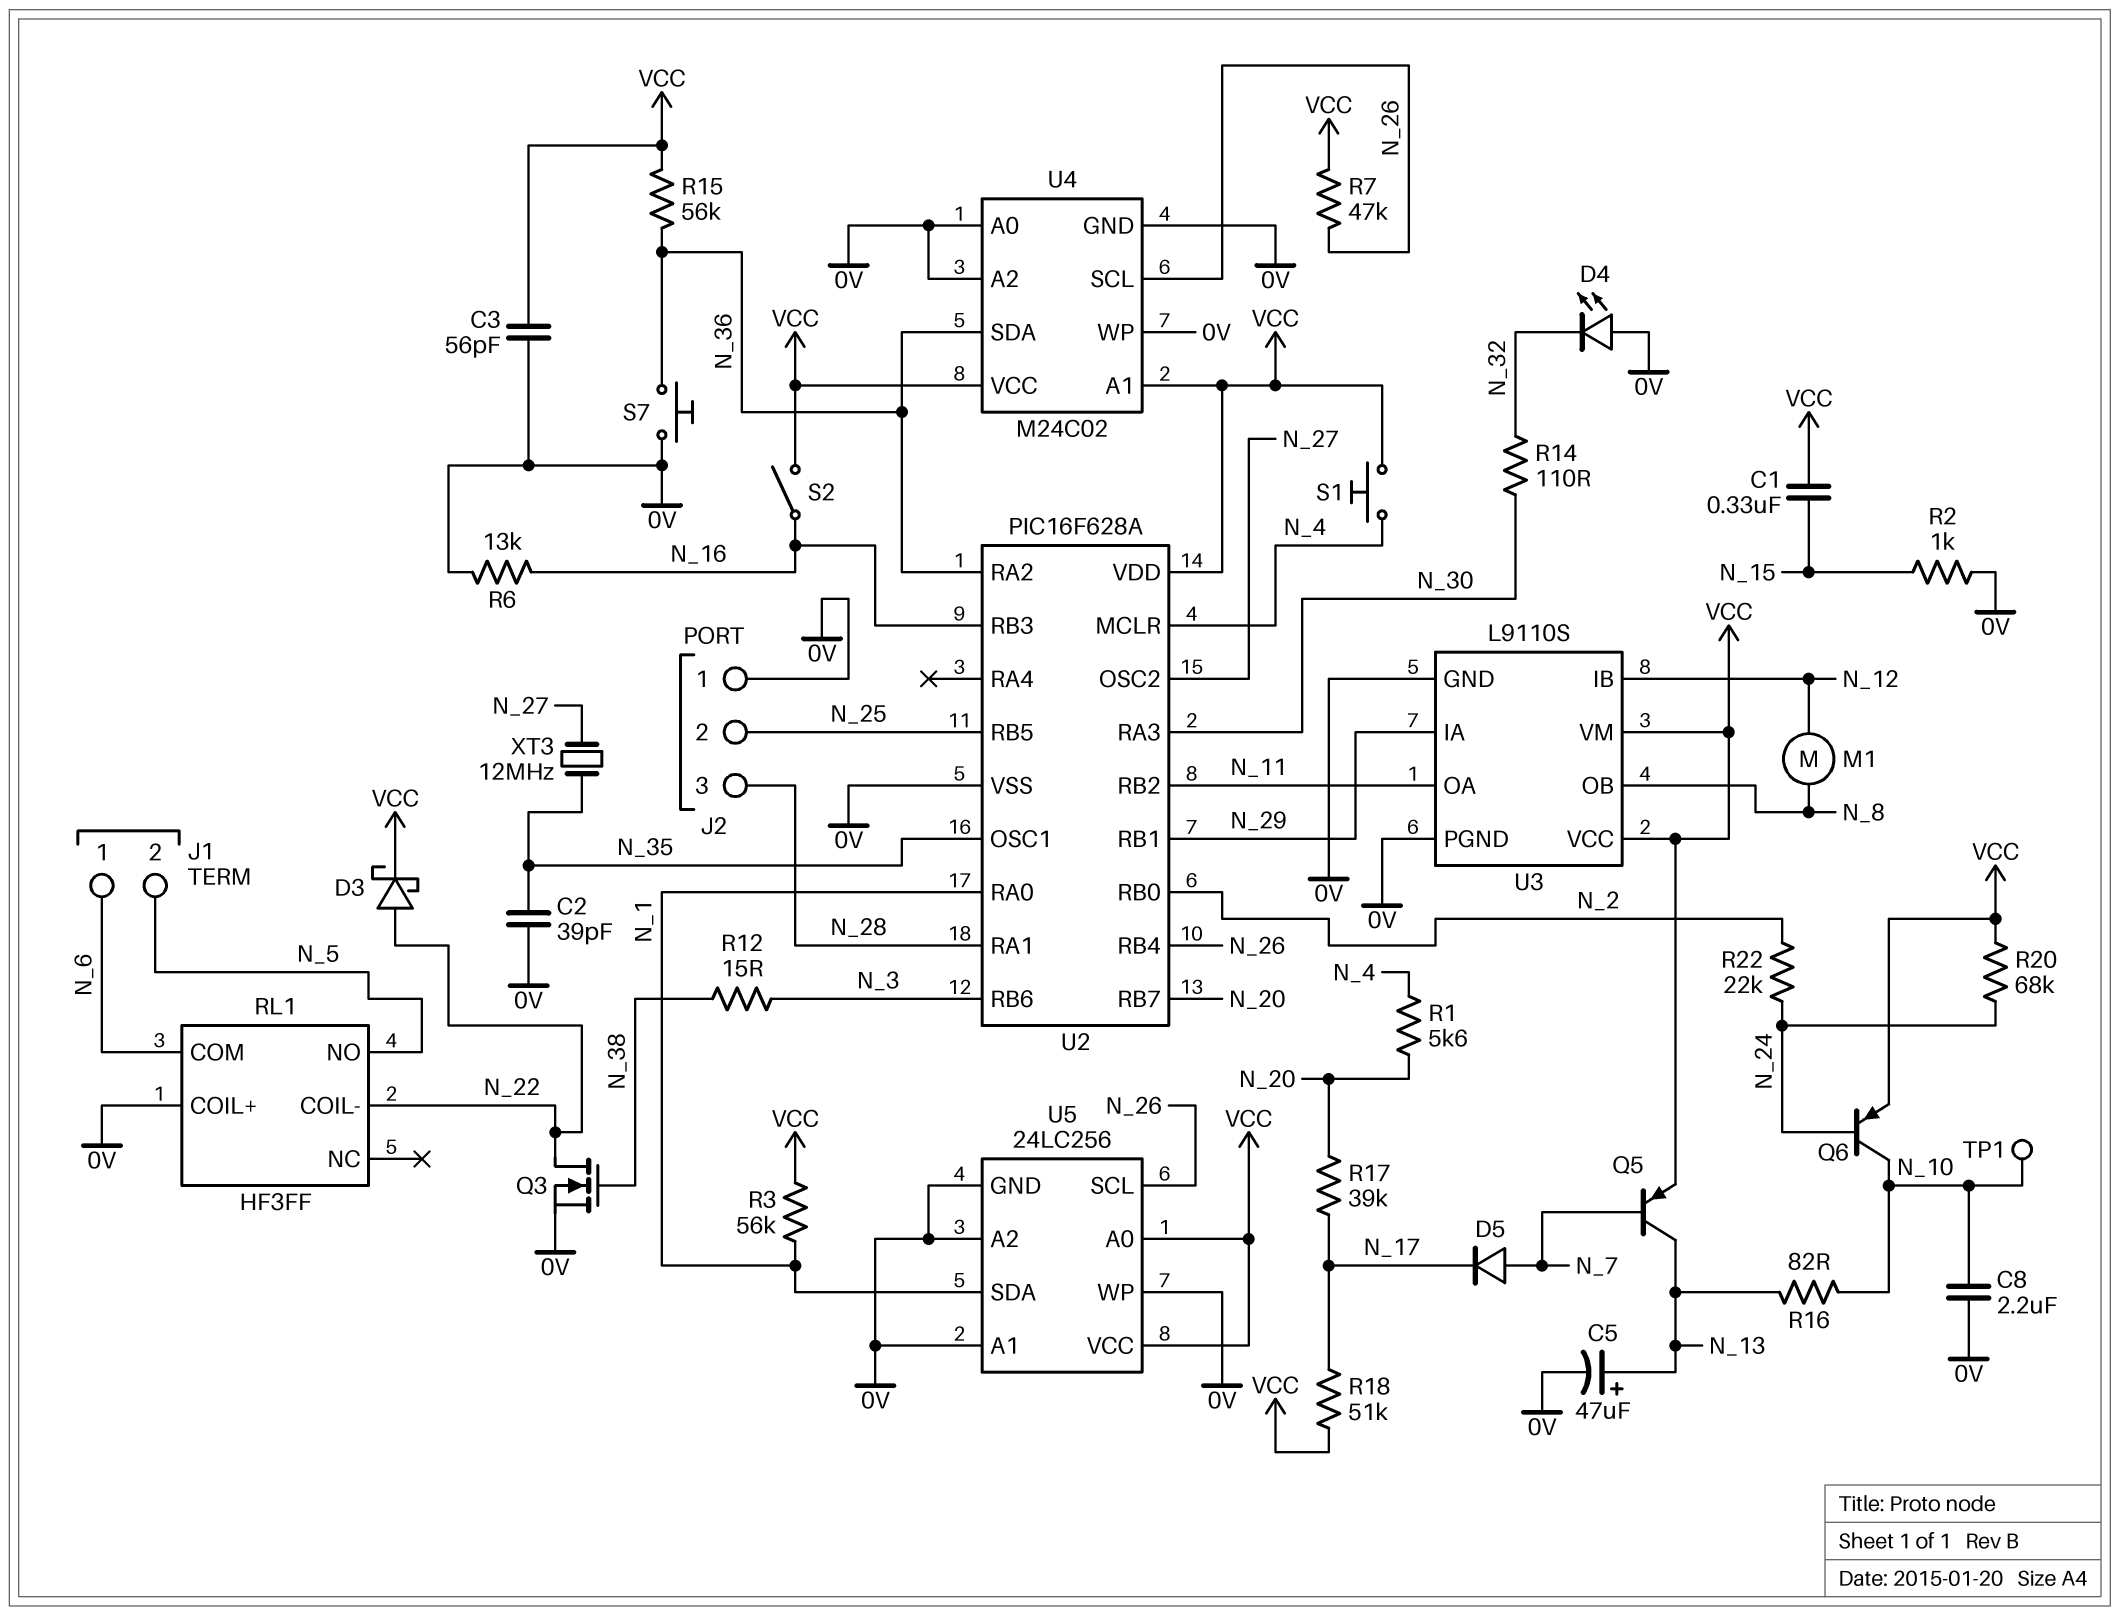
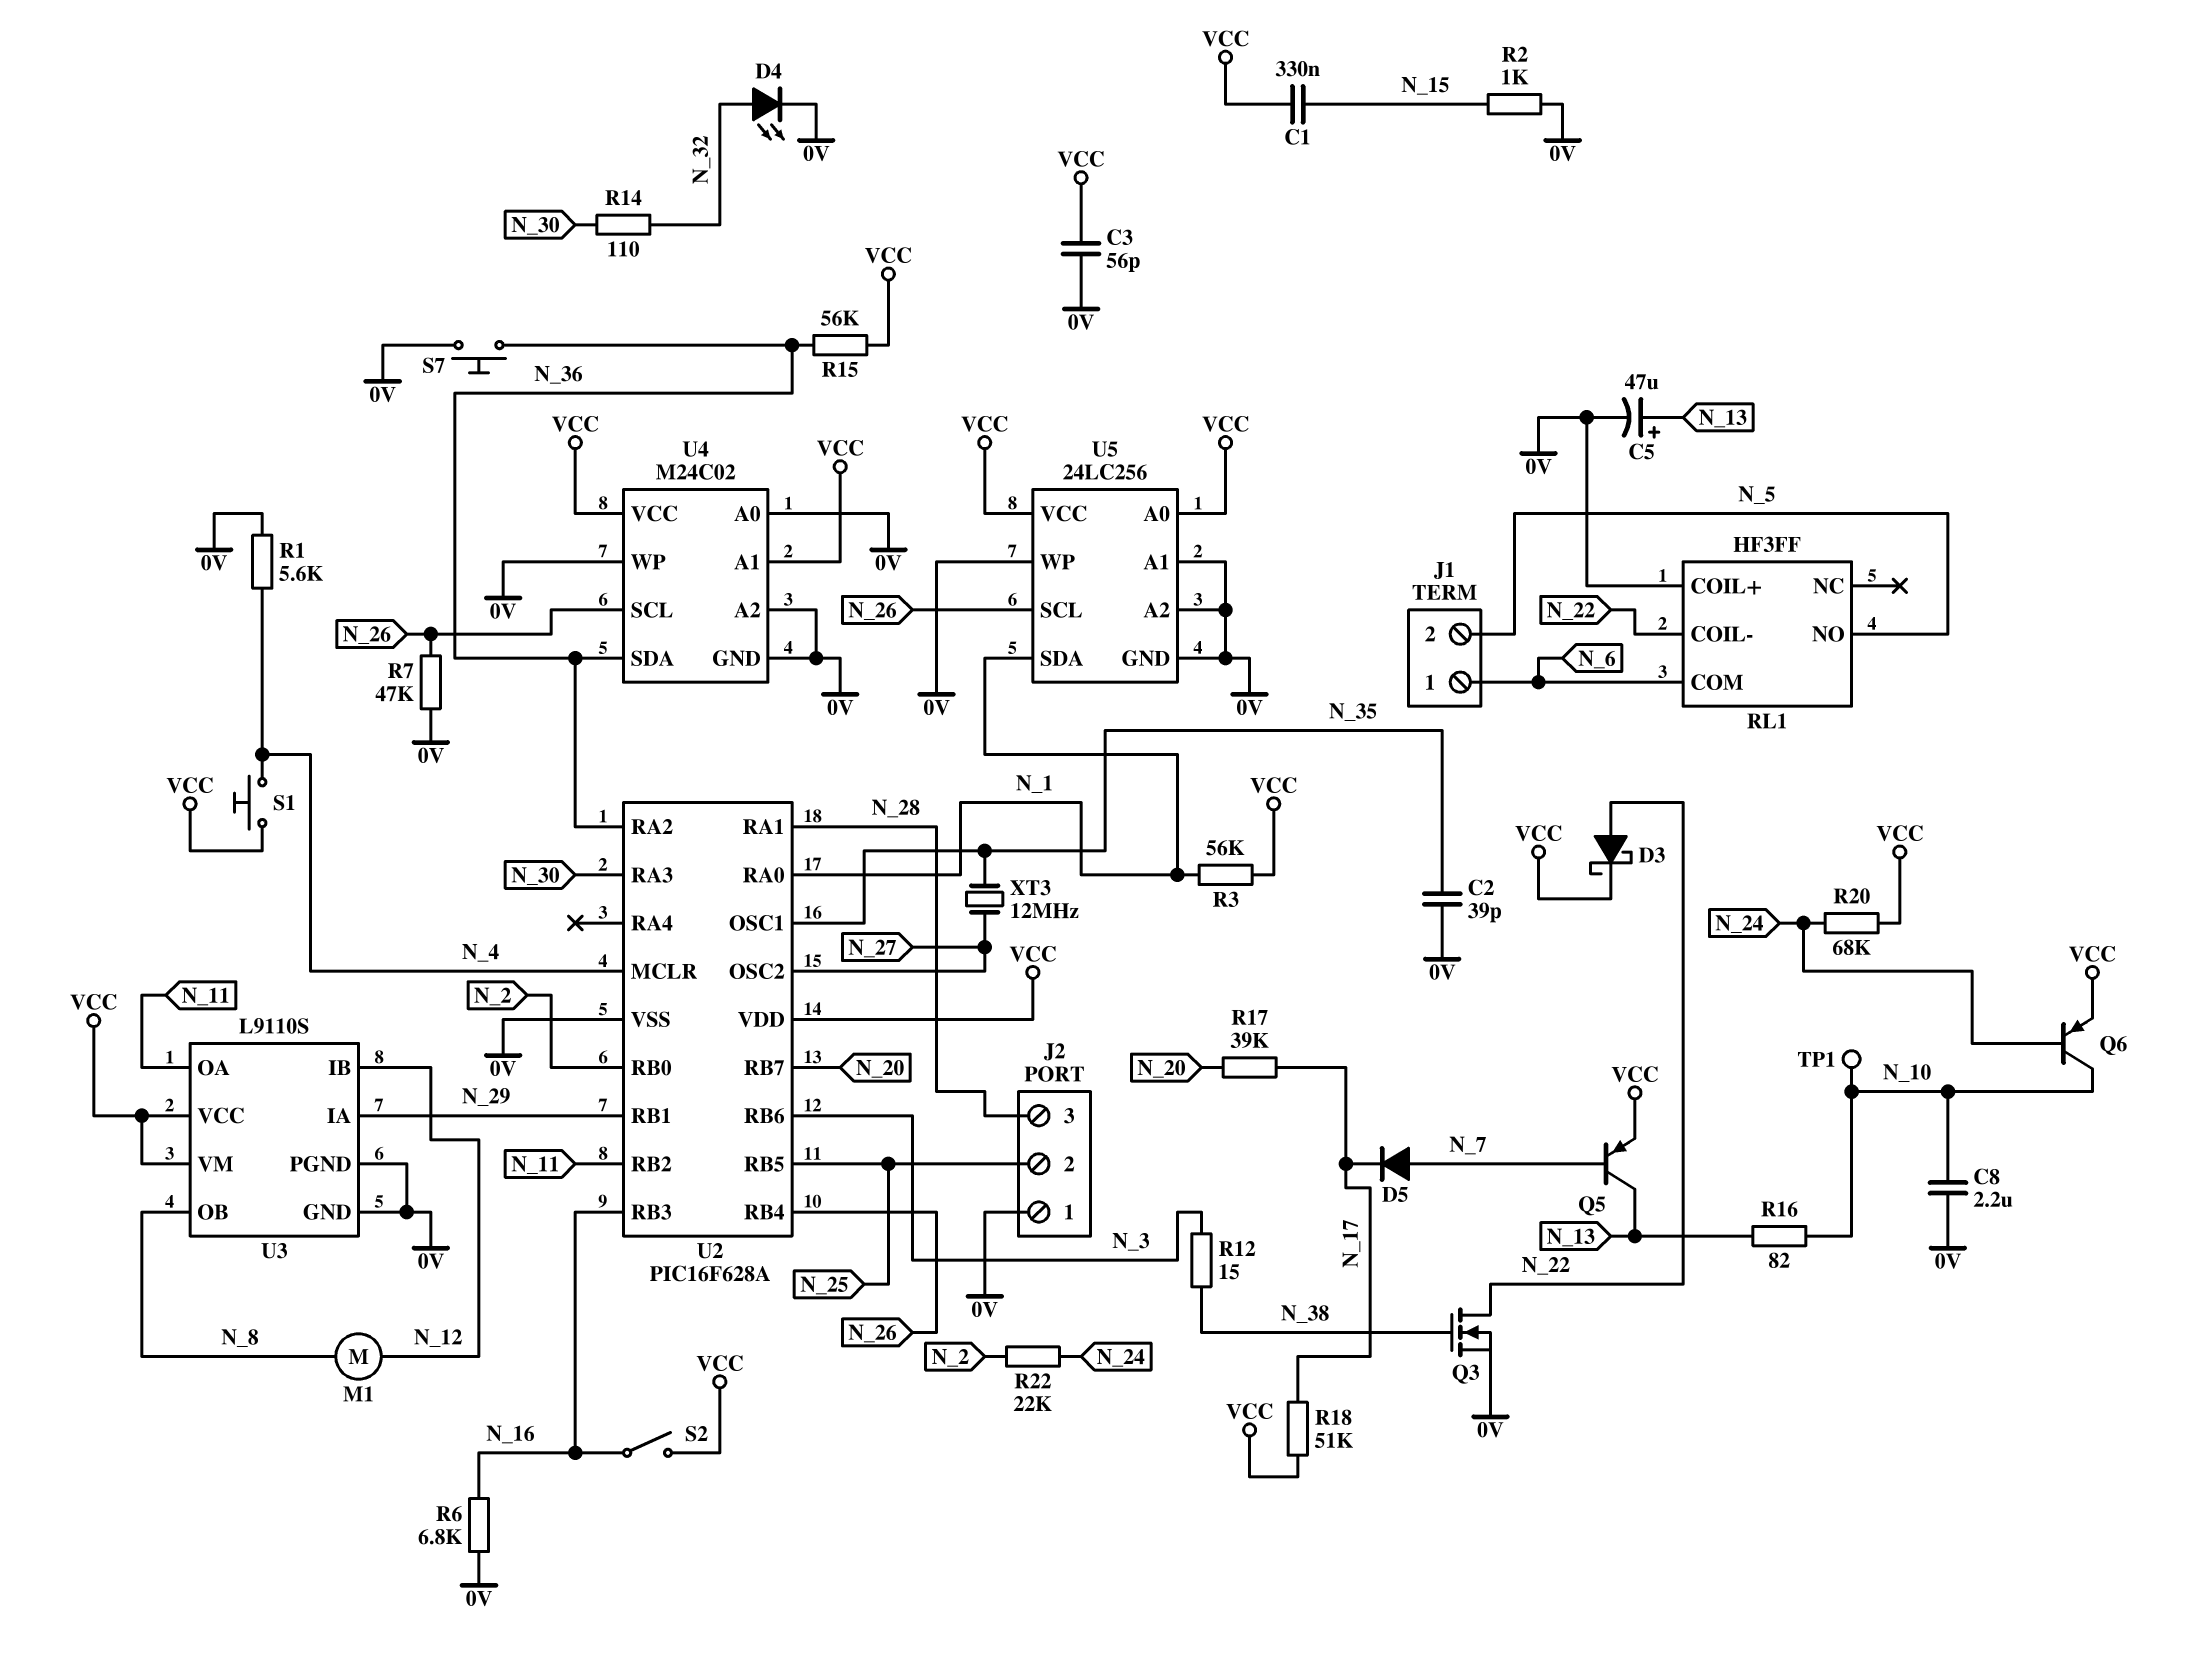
D4: LED (A 0V, K N_32) -> LED (A N_32, K 0V)
R1: 5.6k (N_4, N_20) -> 5.6k (0V, N_4)
R6: 13k (0V, N_16) -> 6.8k (0V, N_16)
R7: 47k (N_26, VCC) -> 47k (0V, N_26)

